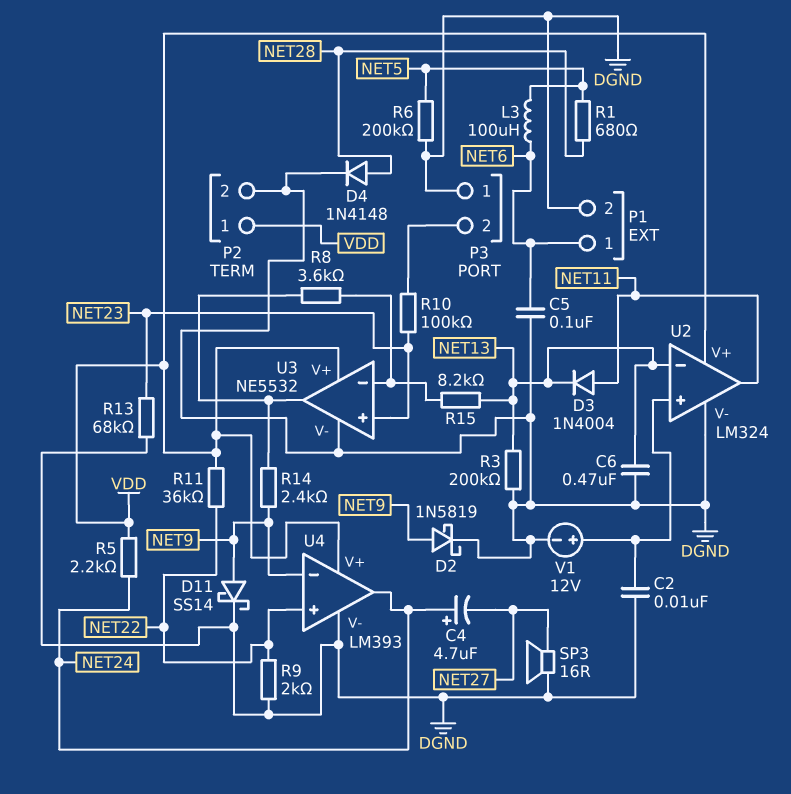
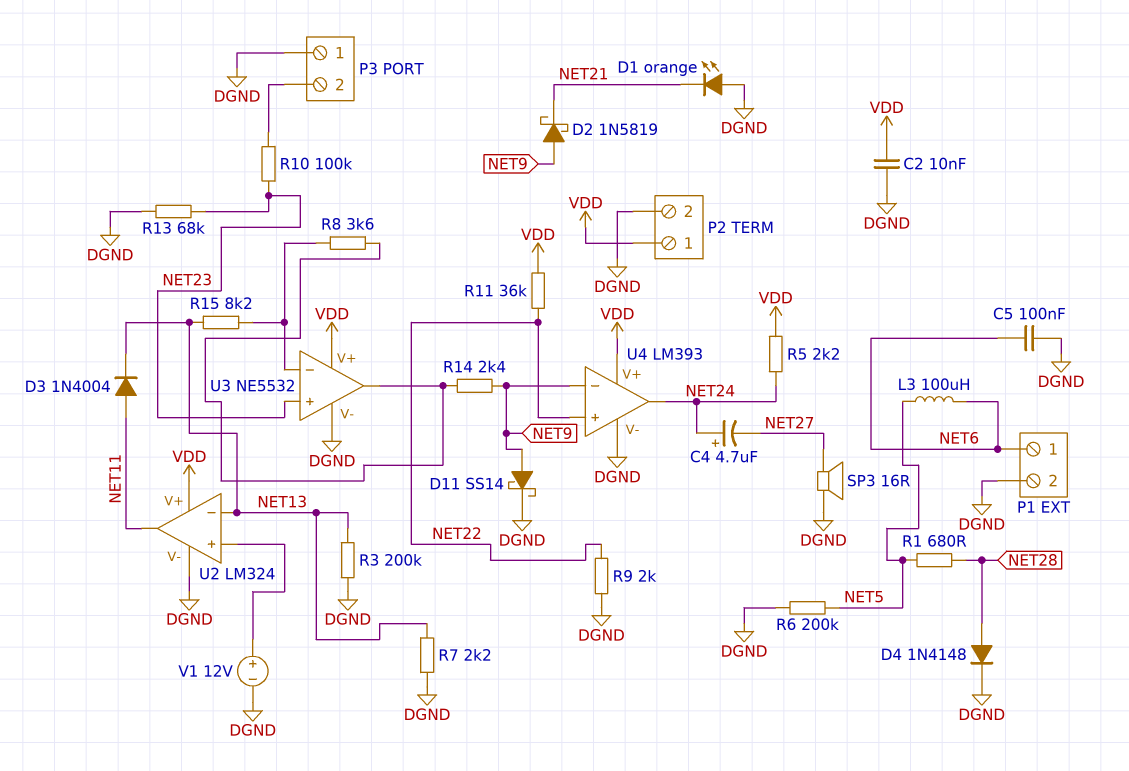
C2: 10nF (DGND, U2/in+) -> 10nF (DGND, VDD)
C6: 470nF (DGND, NET13) -> none
D1: none -> LED orange (A DGND, K NET21)
D2: schottky 1N5819 (A NET9, K DGND) -> schottky 1N5819 (A NET9, K NET21)
R7: none -> 2.2k (DGND, NET13)

